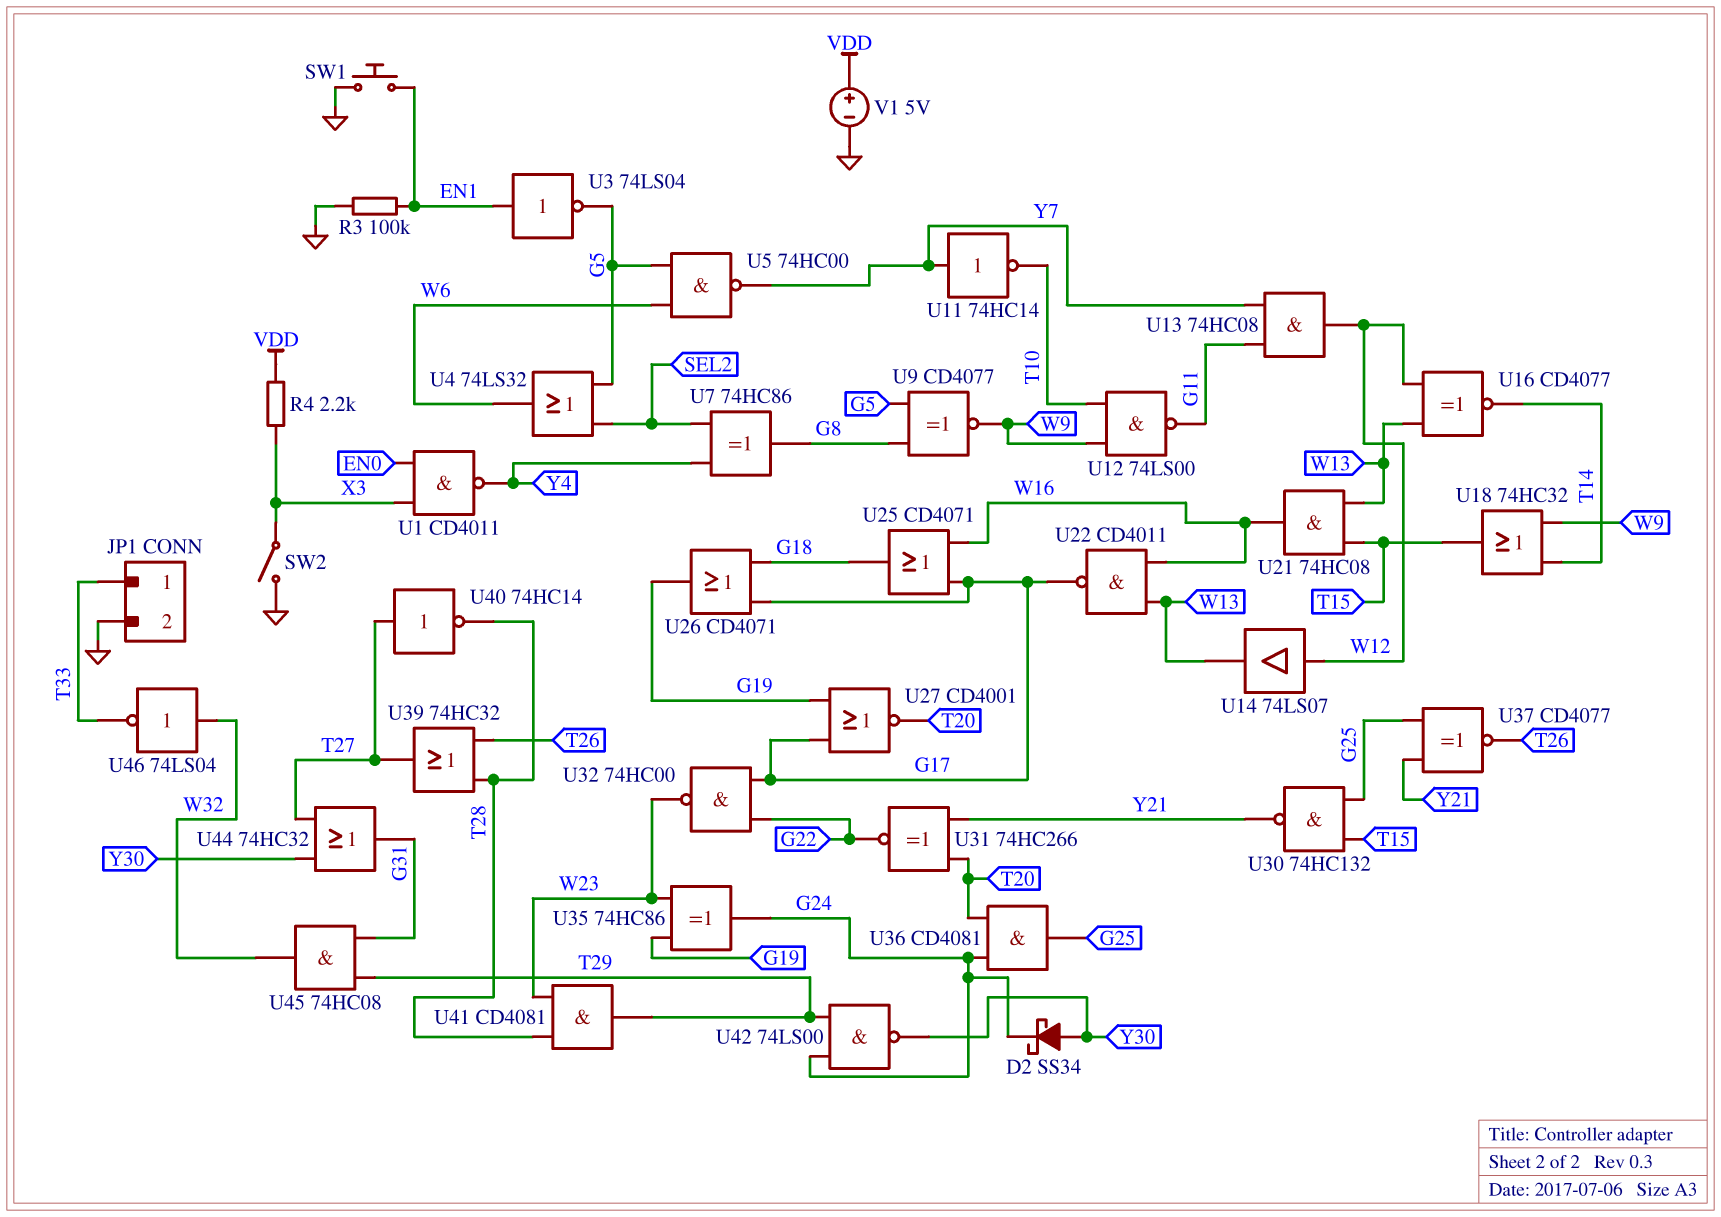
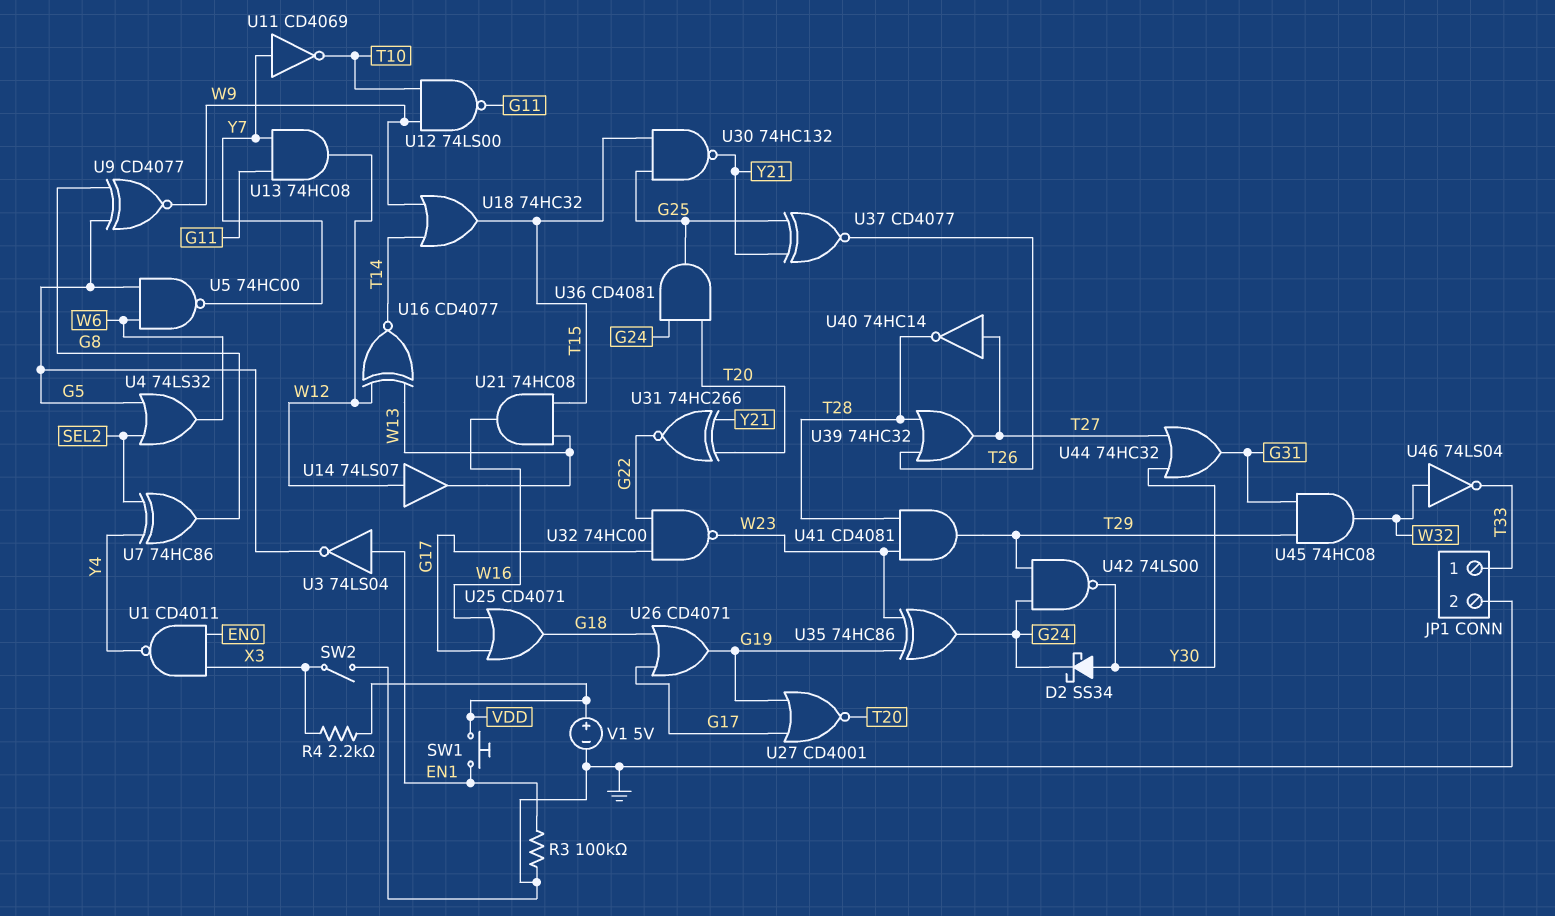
SW1: button (EN1, GND) -> button (EN1, VDD)
U11: NOT 74HC14 (in Y7, out T10) -> NOT CD4069 (in Y7, out T10)
U22: NAND CD4011 (in W13, in W16, out G17) -> none

